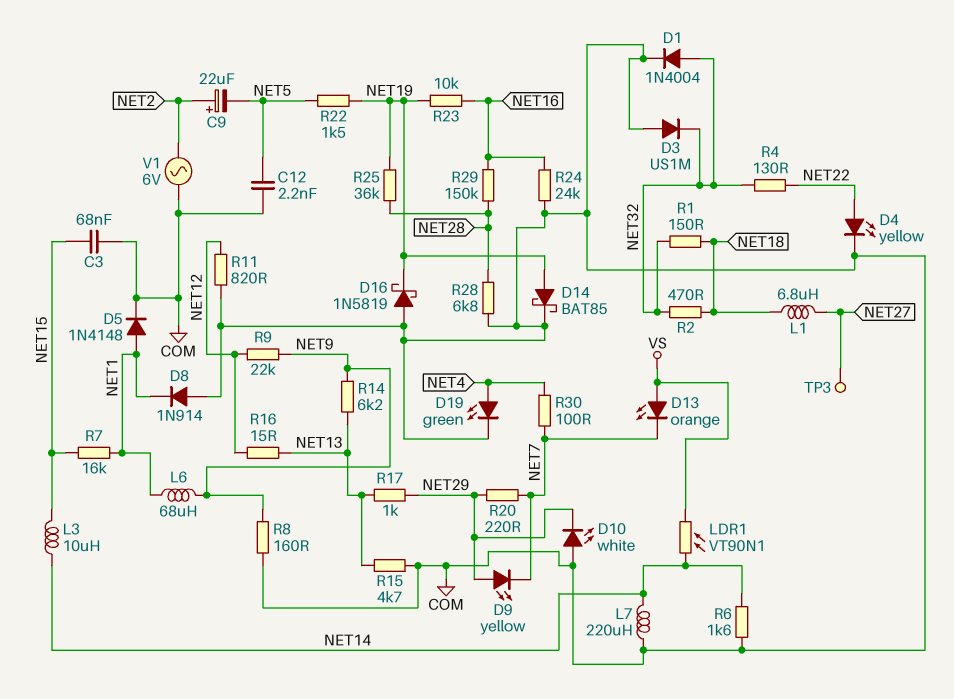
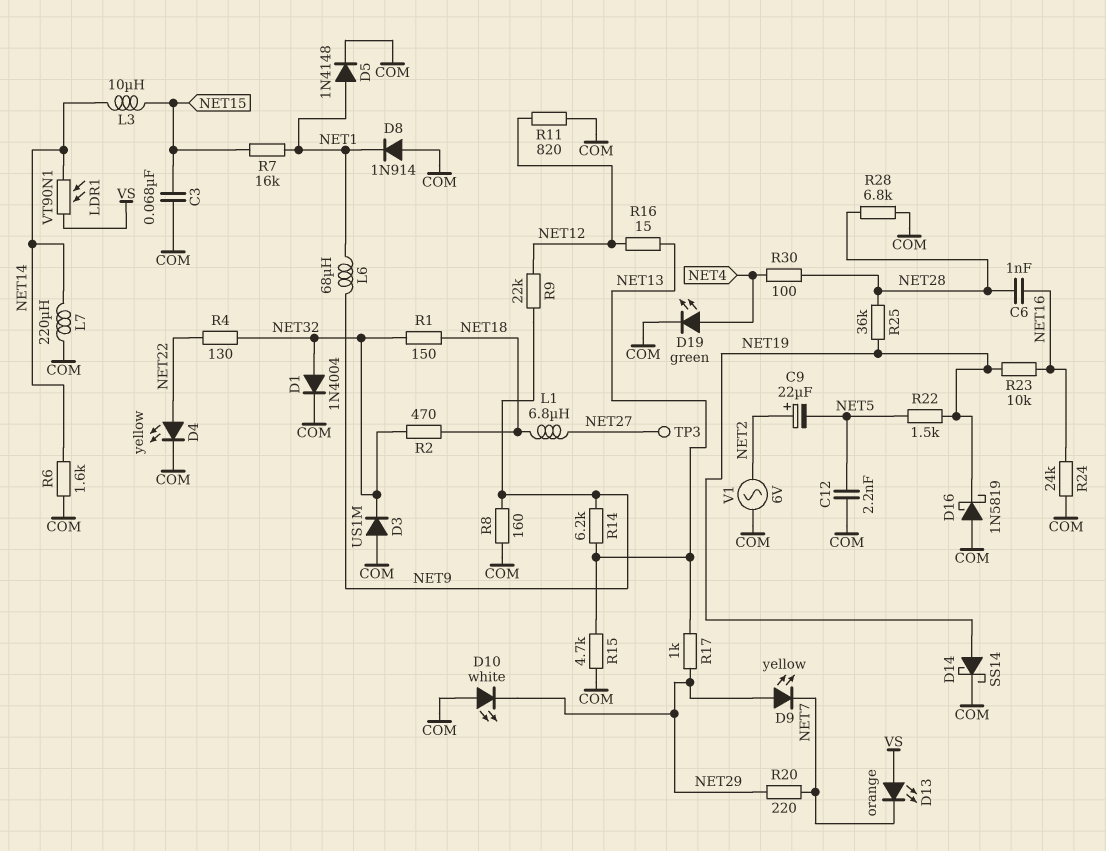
C6: none -> 1nF (NET16, NET28)
D14: schottky BAT85 (A NET19, K COM) -> schottky SS14 (A NET19, K COM)
R29: 150k (NET16, NET28) -> none
R30: 100 (NET4, NET7) -> 100 (NET4, NET28)

